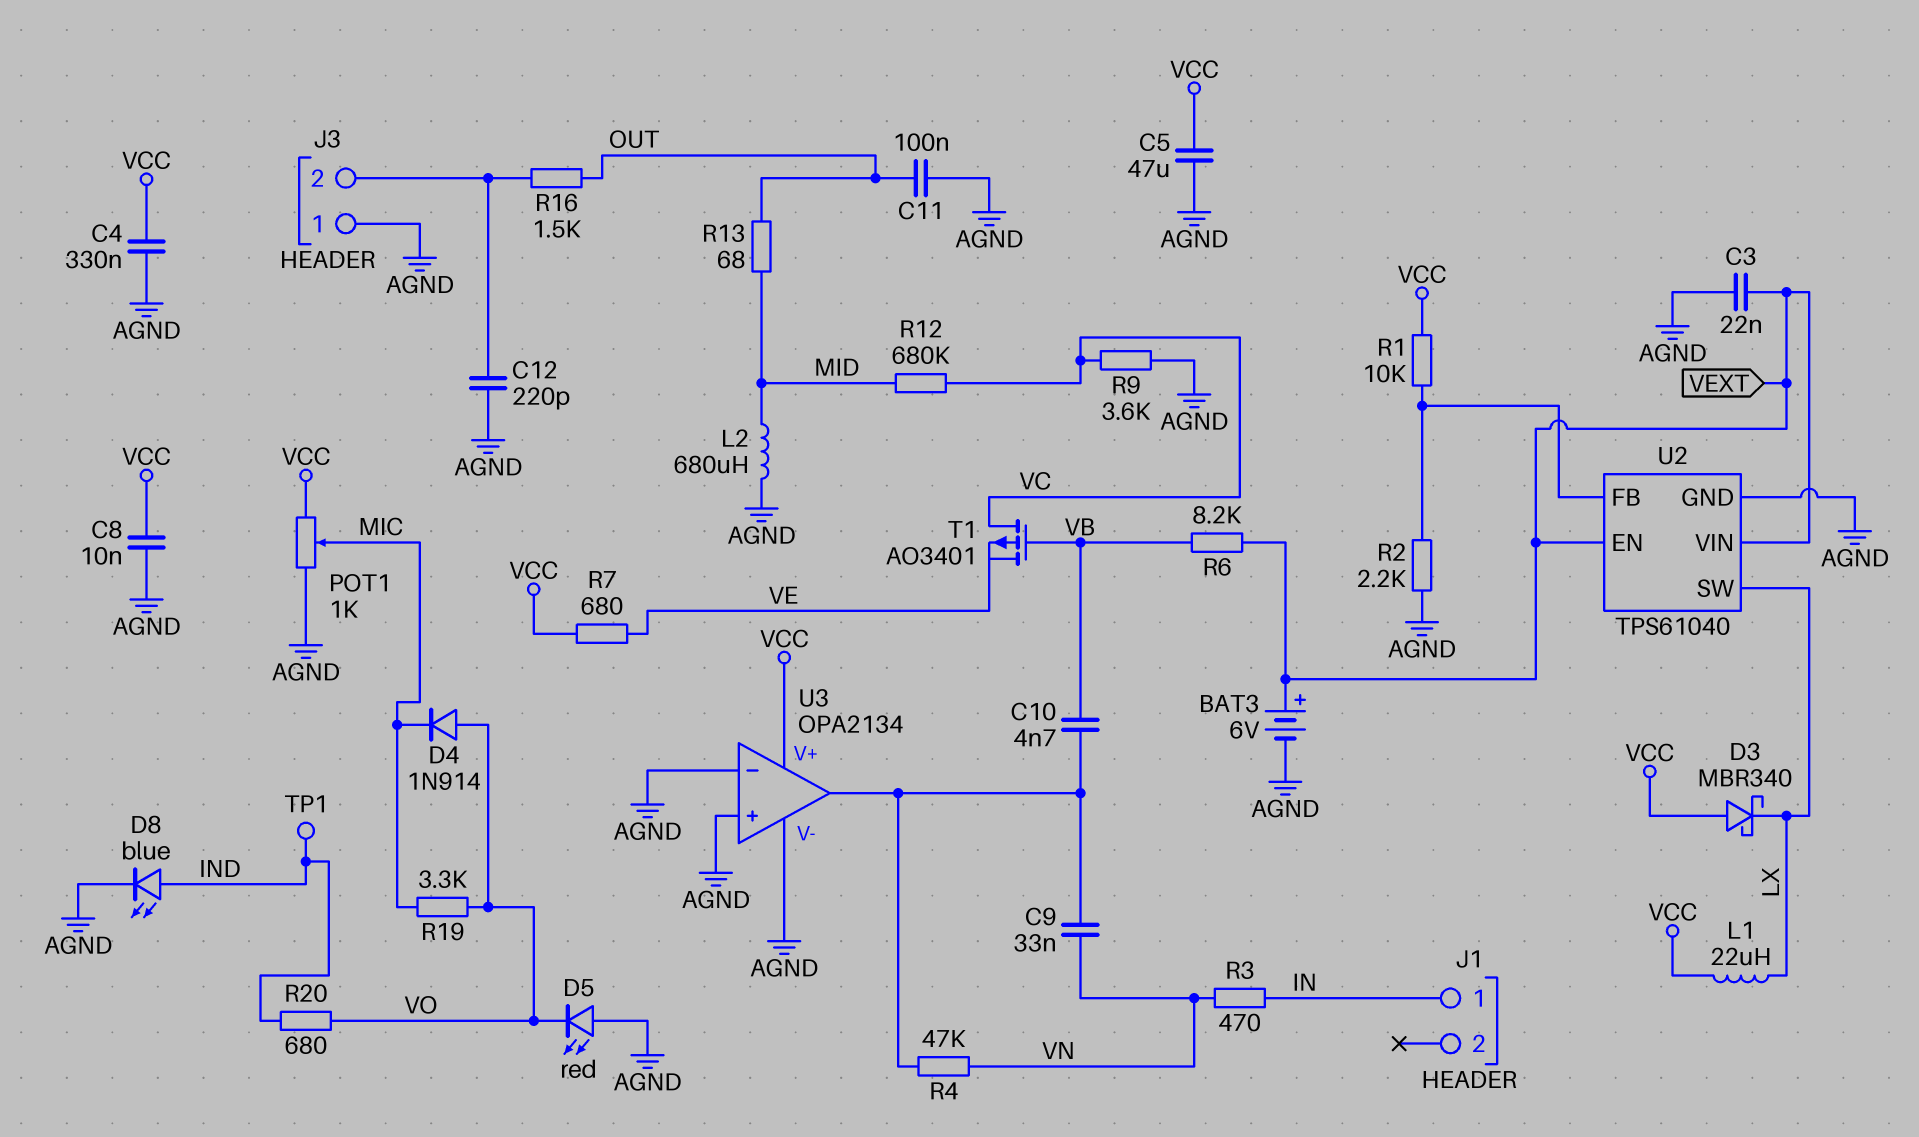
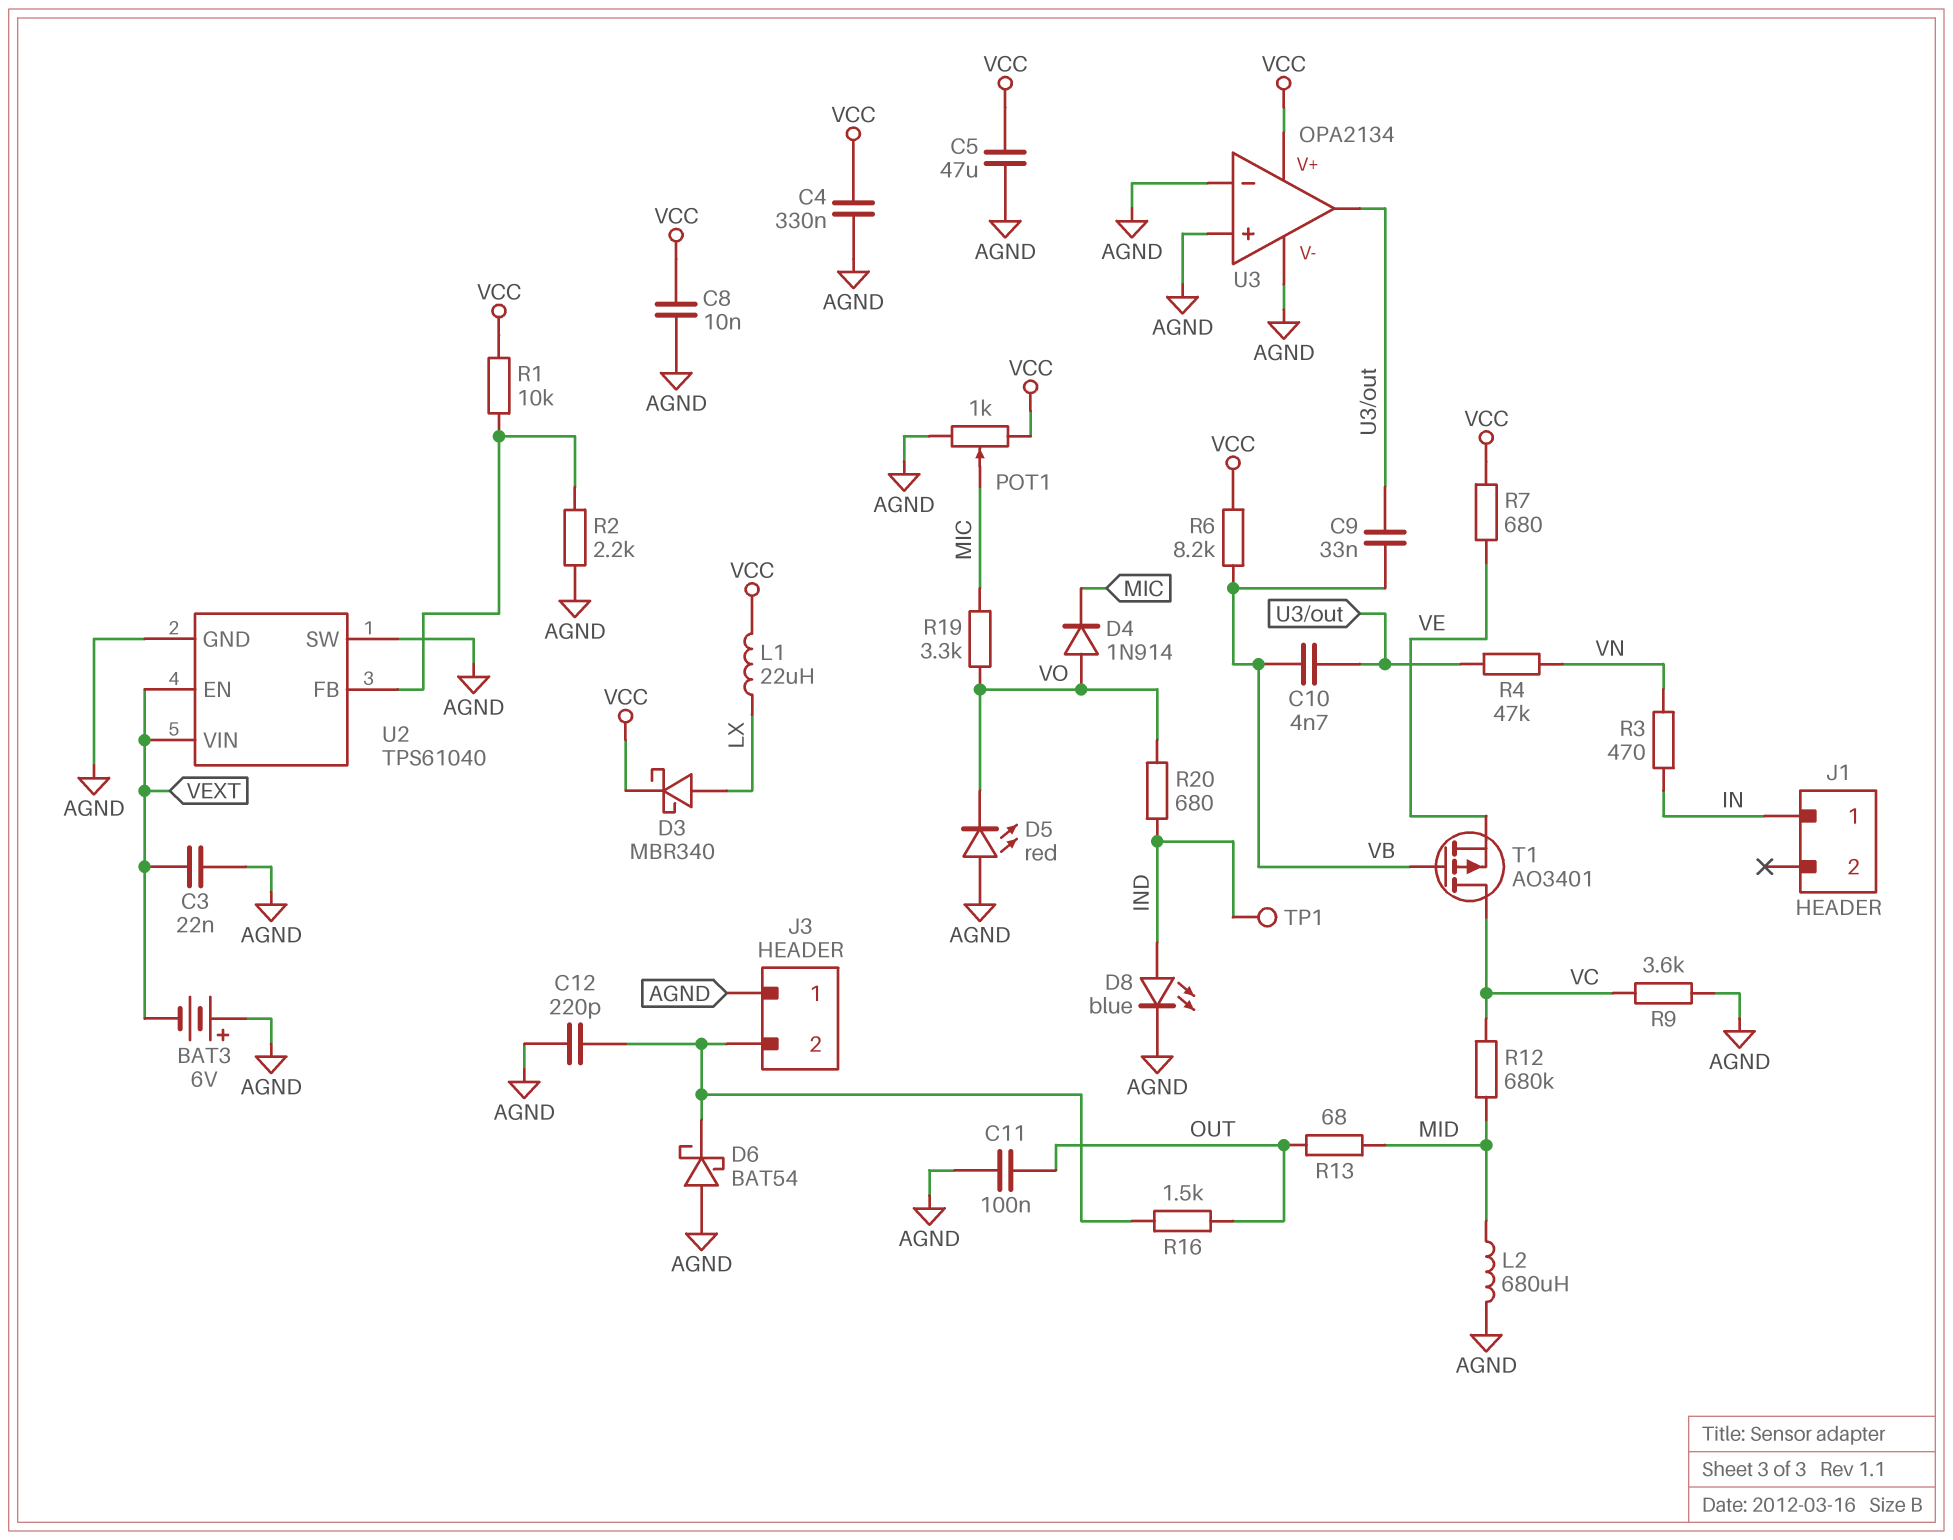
BAT3: 6V (plus VEXT, minus AGND) -> 6V (plus AGND, minus VEXT)
C9: 33nF (U3/out, VN) -> 33nF (U3/out, VB)
D3: schottky MBR340 (A VCC, K LX) -> schottky MBR340 (A LX, K VCC)
D6: none -> schottky BAT54 (A AGND, K J3/2)
R6: 8.2k (VB, VEXT) -> 8.2k (VB, VCC)
U2 pin SW: LX -> AGND

